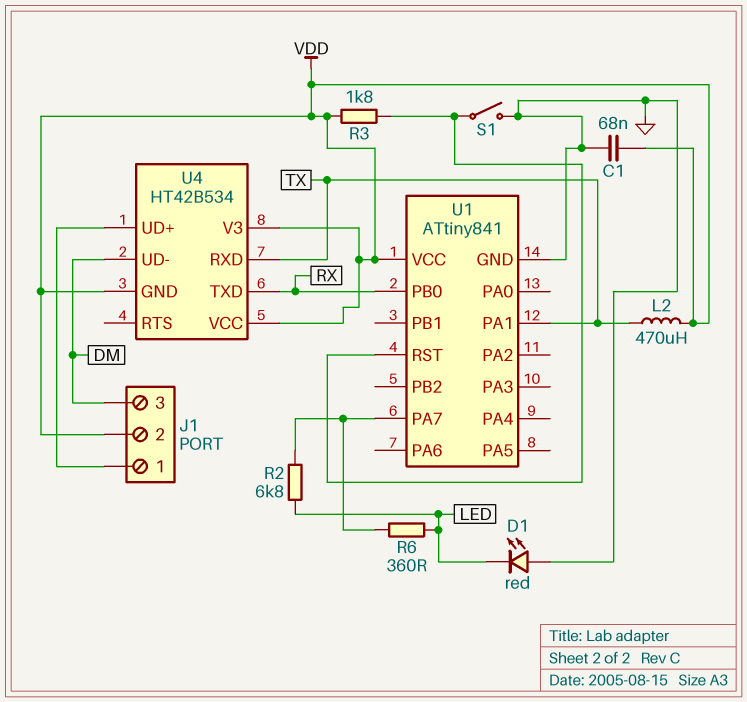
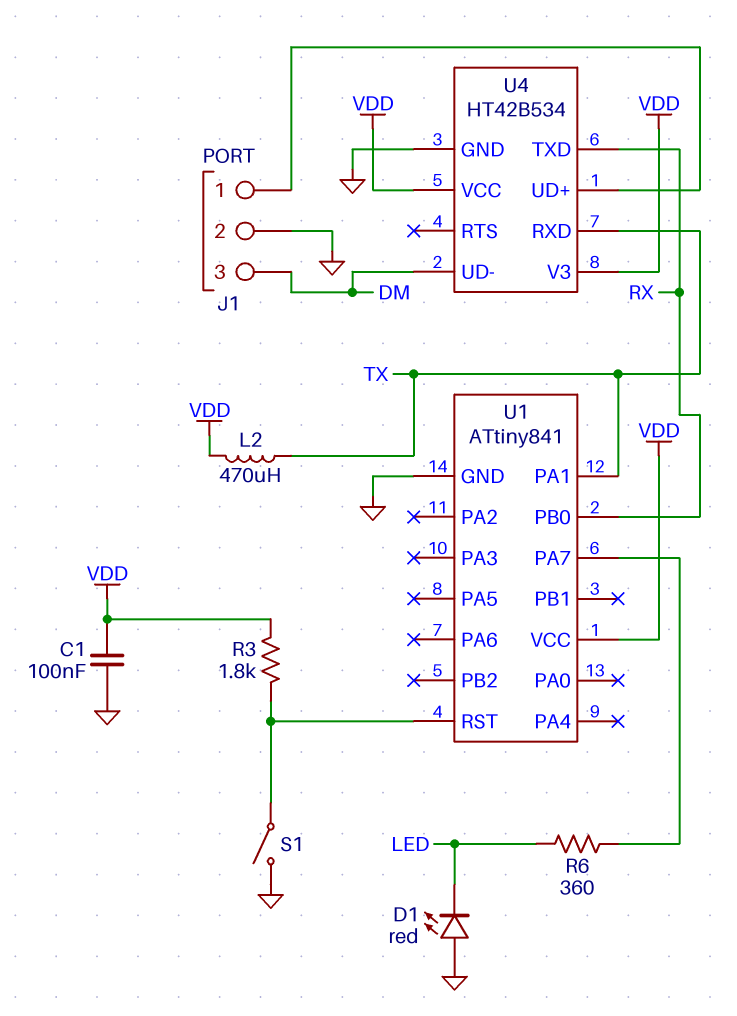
C1: 68nF (GND, VDD) -> 100nF (GND, VDD)
J1 pin 2: VDD -> GND
R2: 6.8k (LED, U1/PA7) -> none
U4 pin GND: VDD -> GND

